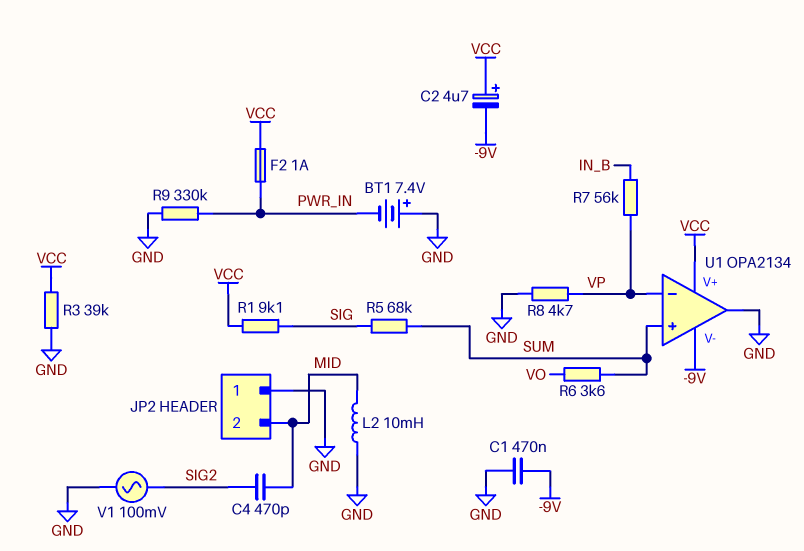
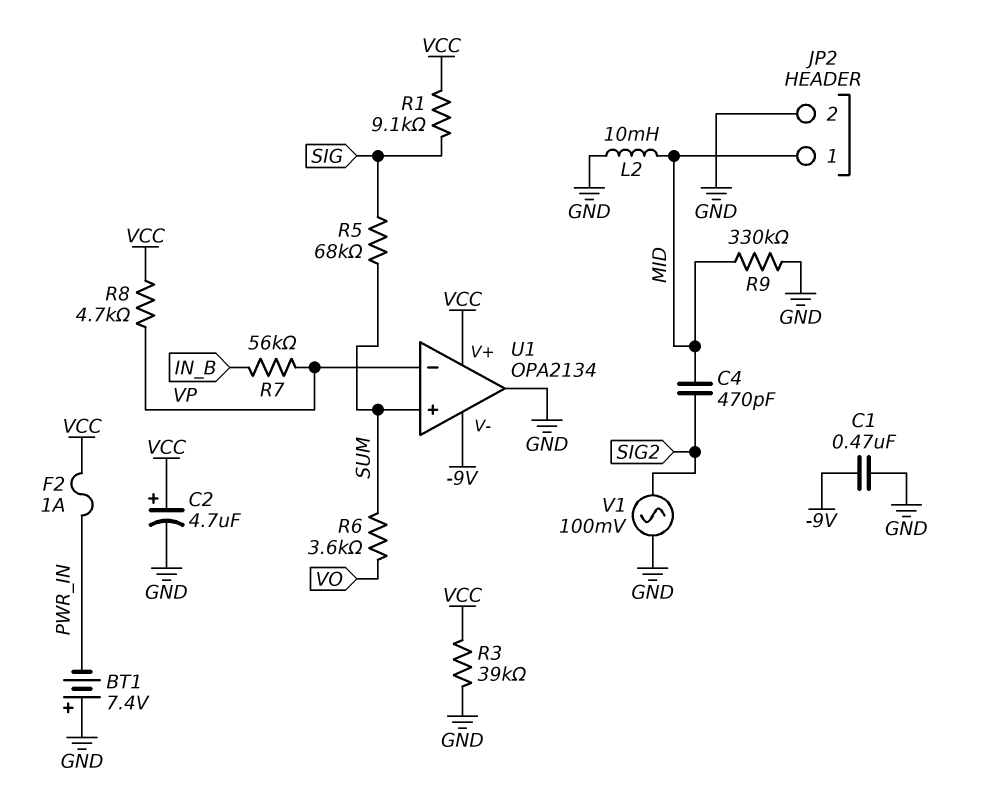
C2: 4.7uF (plus VCC, minus -9V) -> 4.7uF (plus VCC, minus GND)
JP2 pin 1: GND -> MID
JP2 pin 2: MID -> GND
R8: 4.7k (GND, VP) -> 4.7k (VCC, VP)
R9: 330k (GND, PWR_IN) -> 330k (GND, MID)

